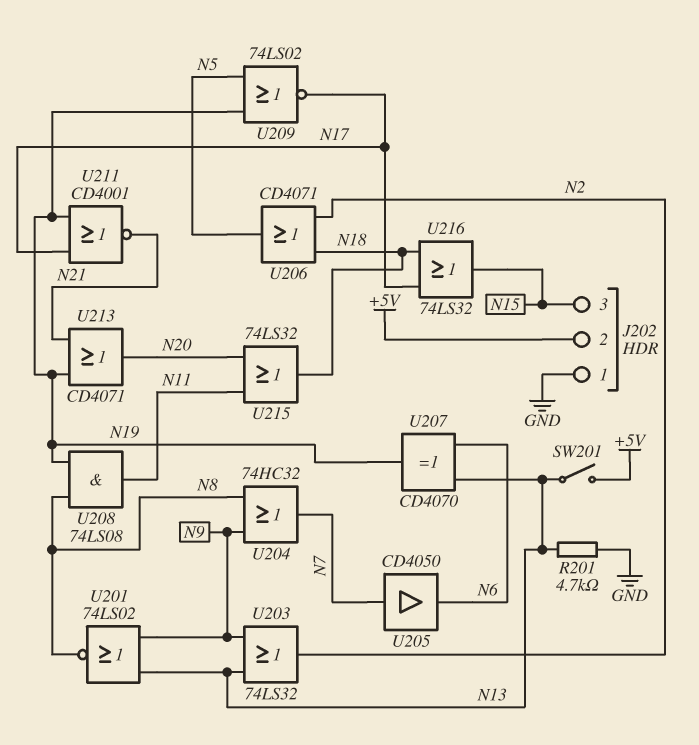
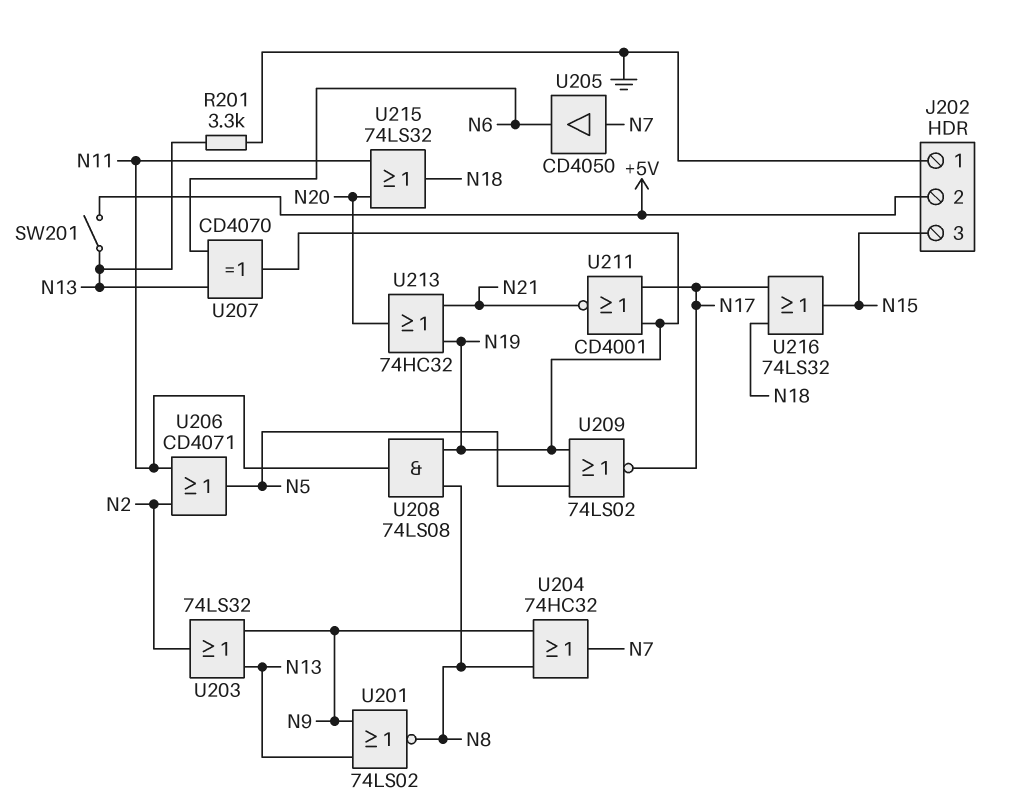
R201: 4.7k (GND, N13) -> 3.3k (GND, N13)
U206: OR CD4071 (in N2, in N18, out N5) -> OR CD4071 (in N2, in N11, out N5)
U213: OR CD4071 (in N19, in N21, out N20) -> OR 74HC32 (in N19, in N21, out N20)

